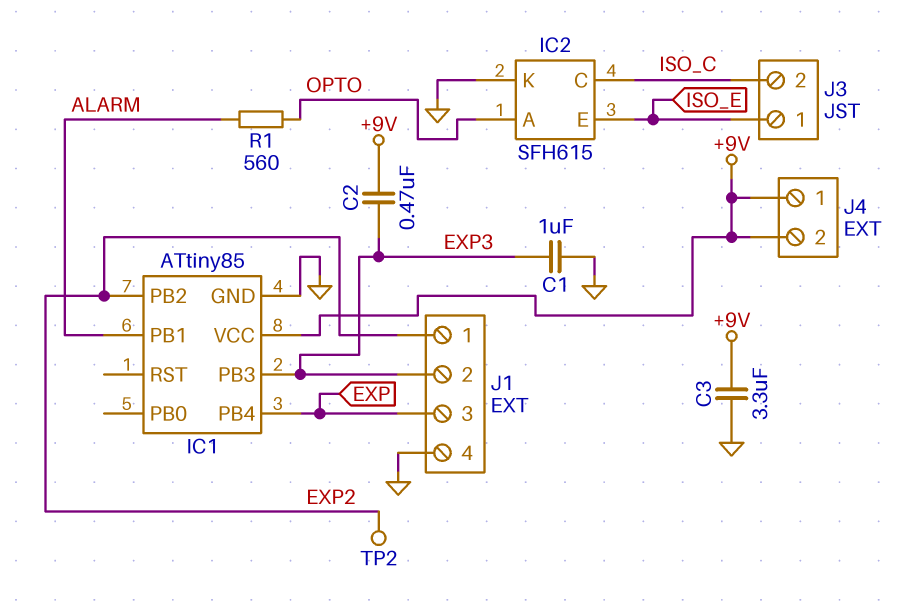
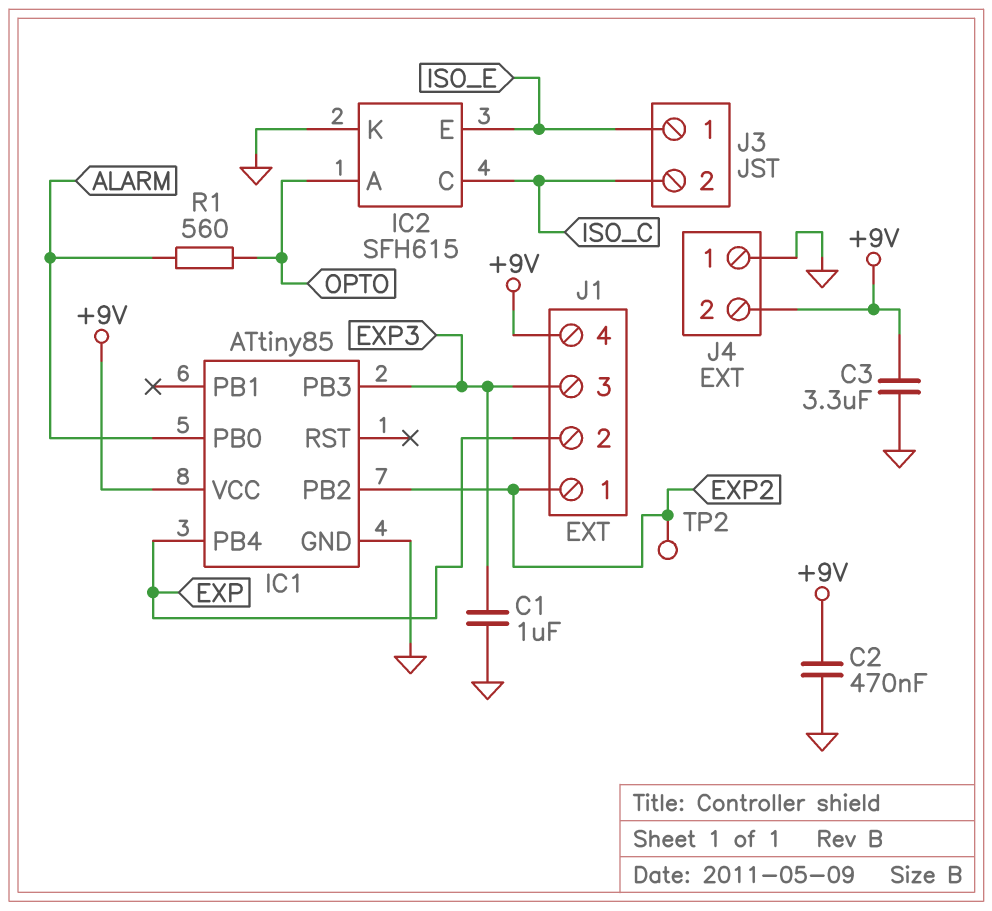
C2: 470nF (+9V, EXP3) -> 470nF (+9V, GND)
IC1 pin PB0: none -> ALARM
IC1 pin PB1: ALARM -> none
J1 pin 2: EXP3 -> EXP
J1 pin 3: EXP -> EXP3
J1 pin 4: GND -> +9V
J4 pin 1: +9V -> GND

